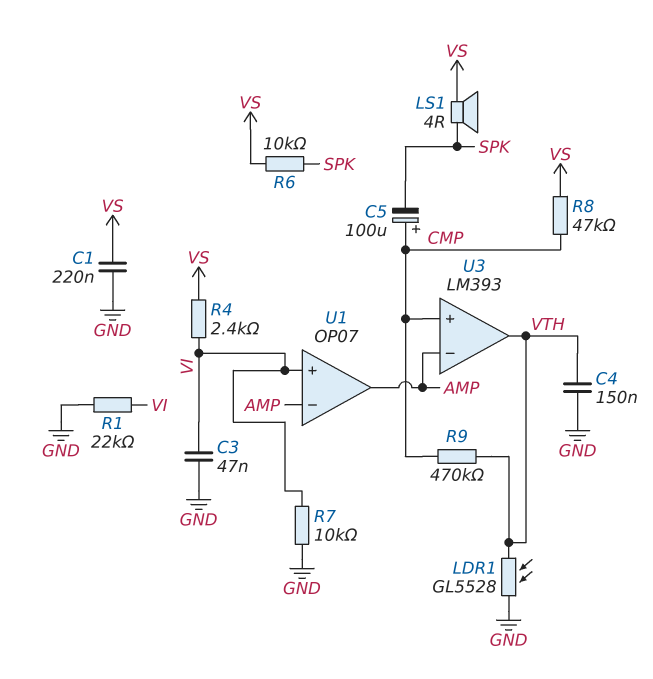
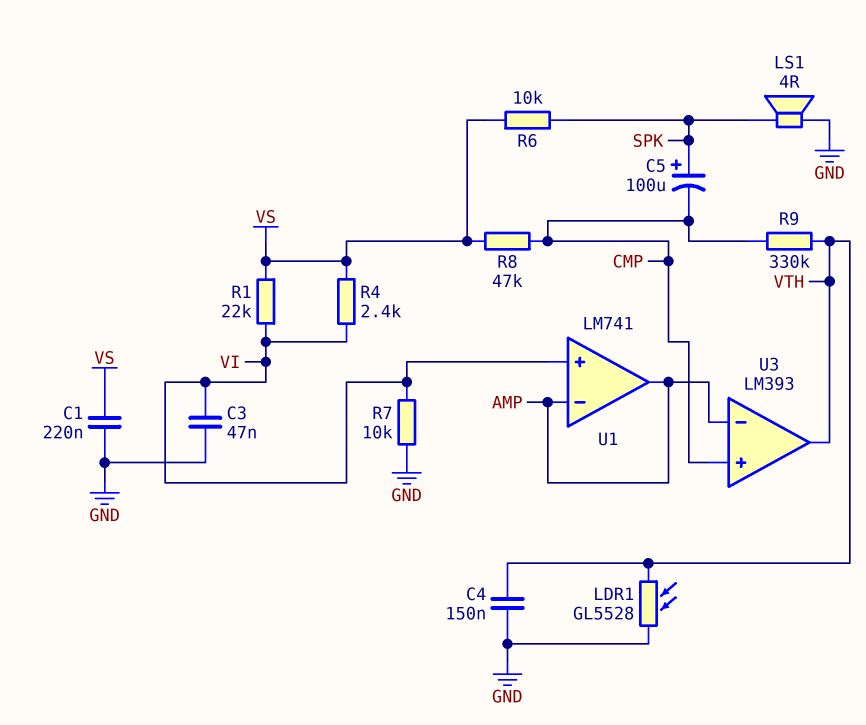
C5: 100uF (plus CMP, minus SPK) -> 100uF (plus SPK, minus CMP)
LS1: speaker 4R (SPK, VS) -> speaker 4R (GND, SPK)
R1: 22k (GND, VI) -> 22k (VI, VS)
R9: 470k (CMP, VTH) -> 330k (CMP, VTH)
U1: OP07 -> LM741

